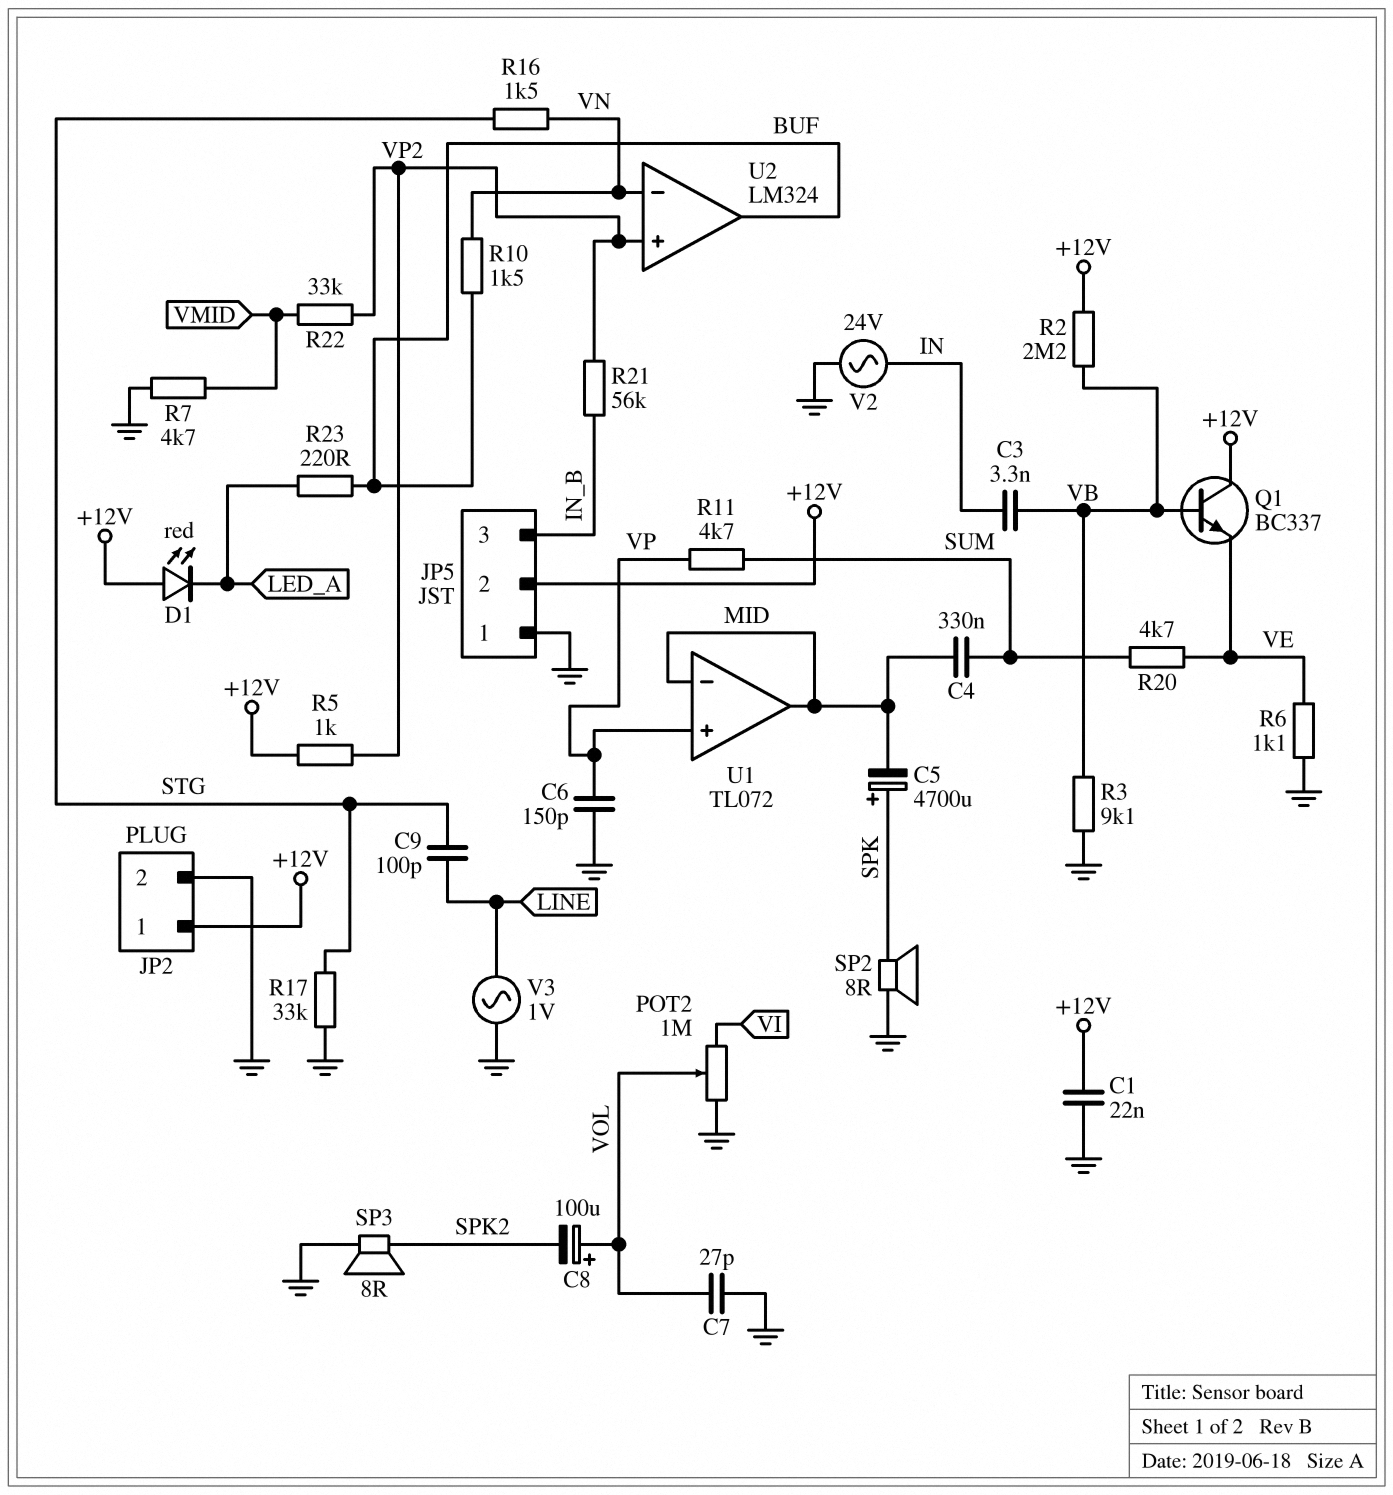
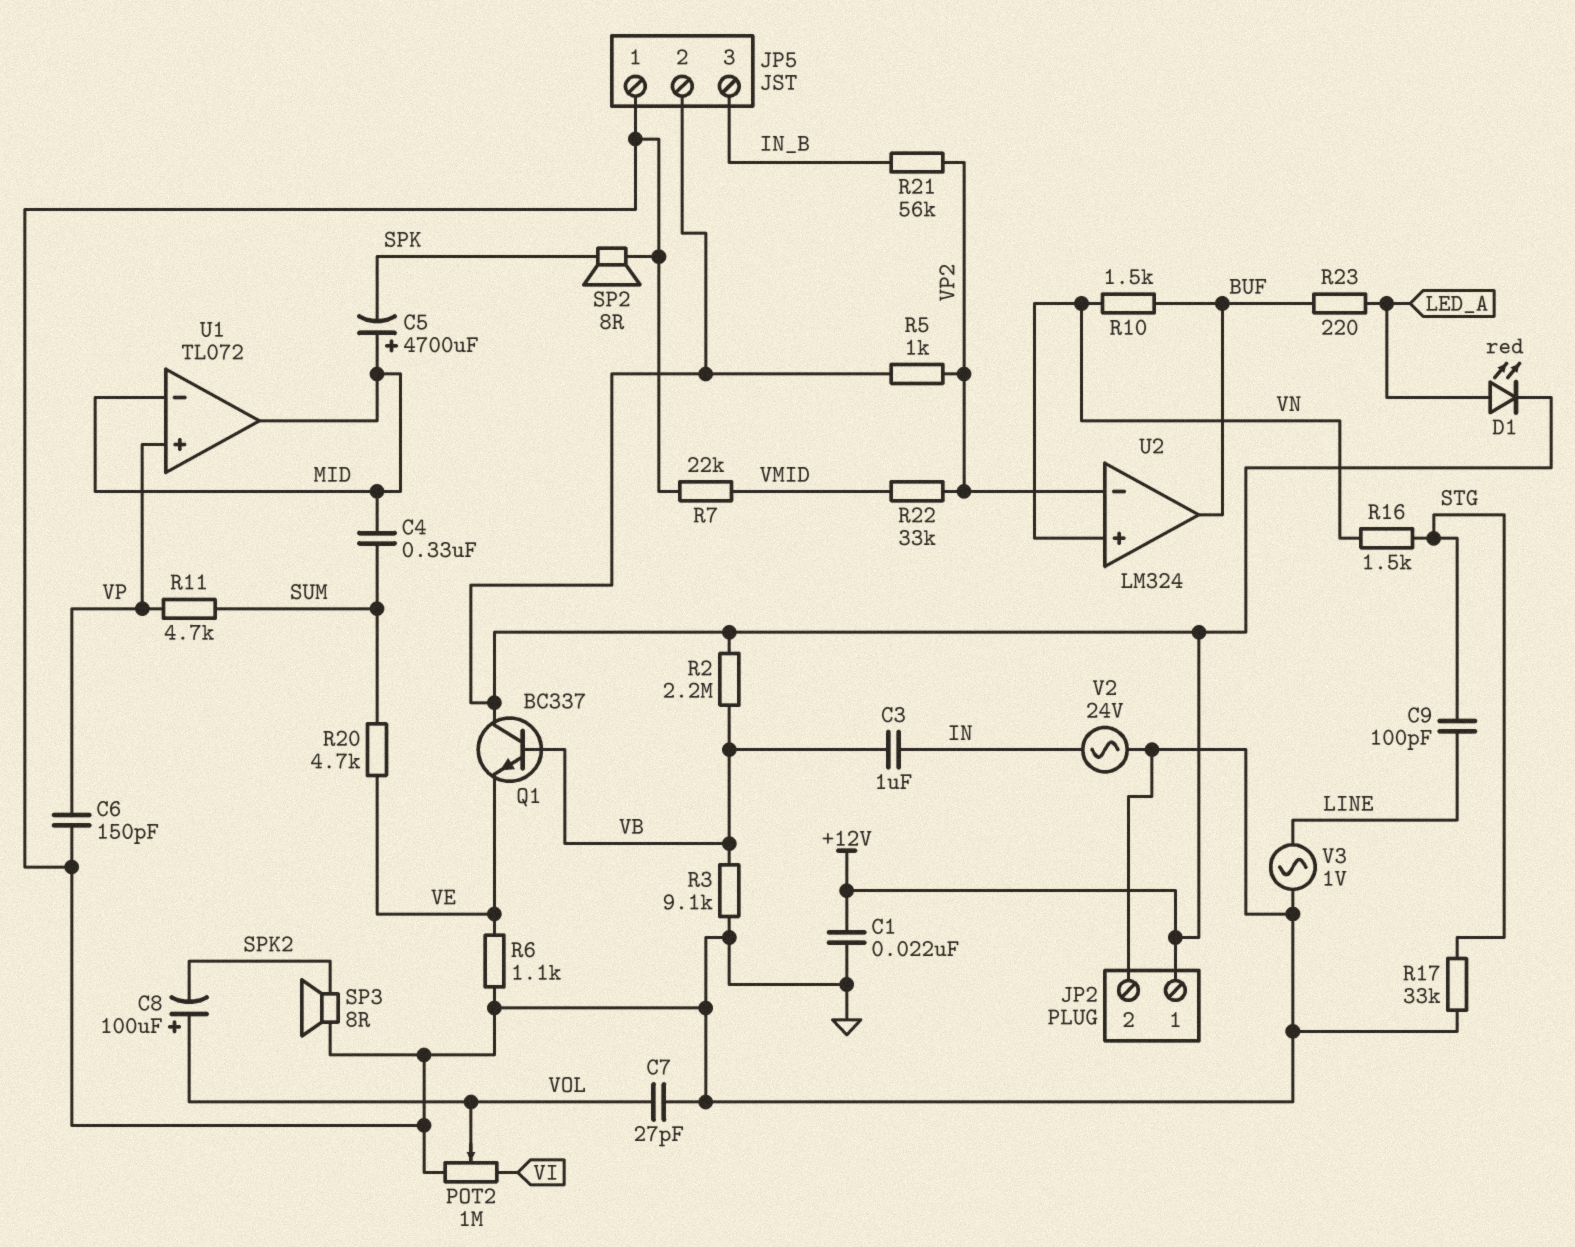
C3: 3.3nF (IN, VB) -> 1uF (IN, VB)
C5: 4700uF (plus SPK, minus MID) -> 4700uF (plus MID, minus SPK)
D1: LED red (A +12V, K LED_A) -> LED red (A LED_A, K +12V)
R7: 4.7k (GND, VMID) -> 22k (GND, VMID)
U2 pin in+: VP2 -> VN
U2 pin in-: VN -> VP2

